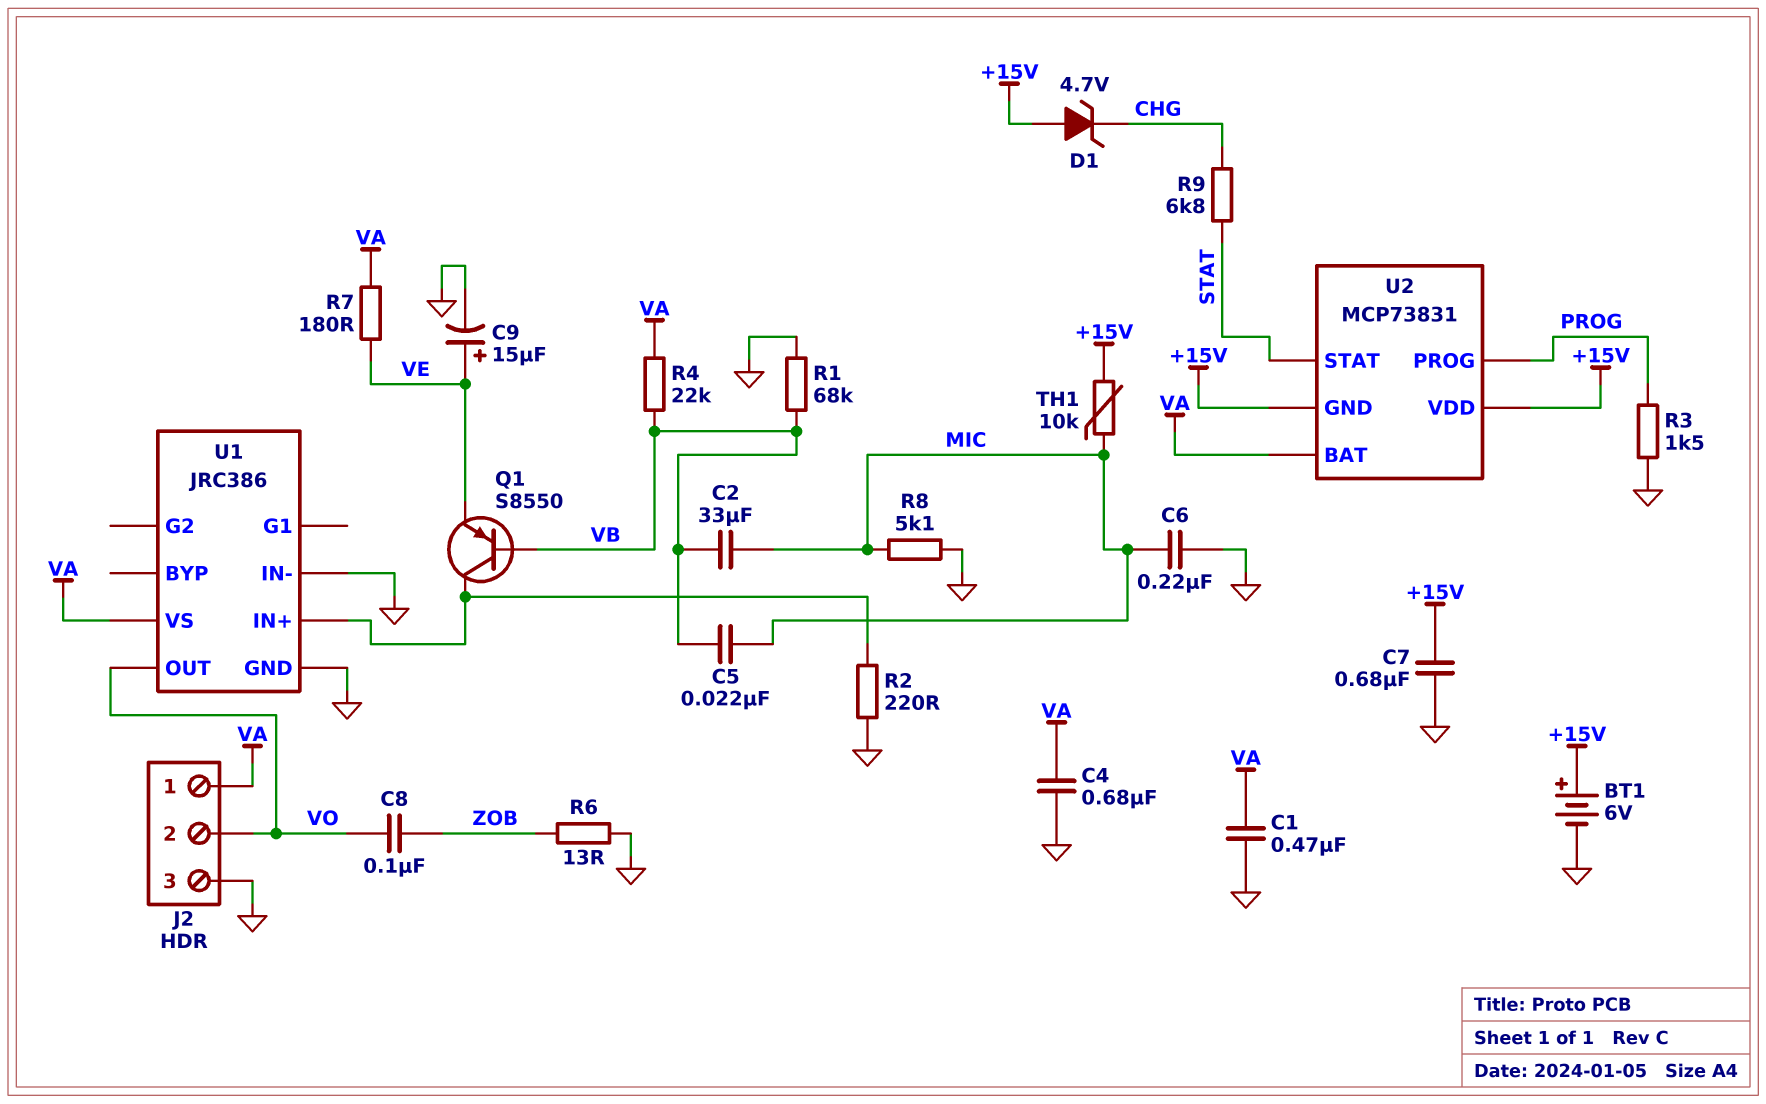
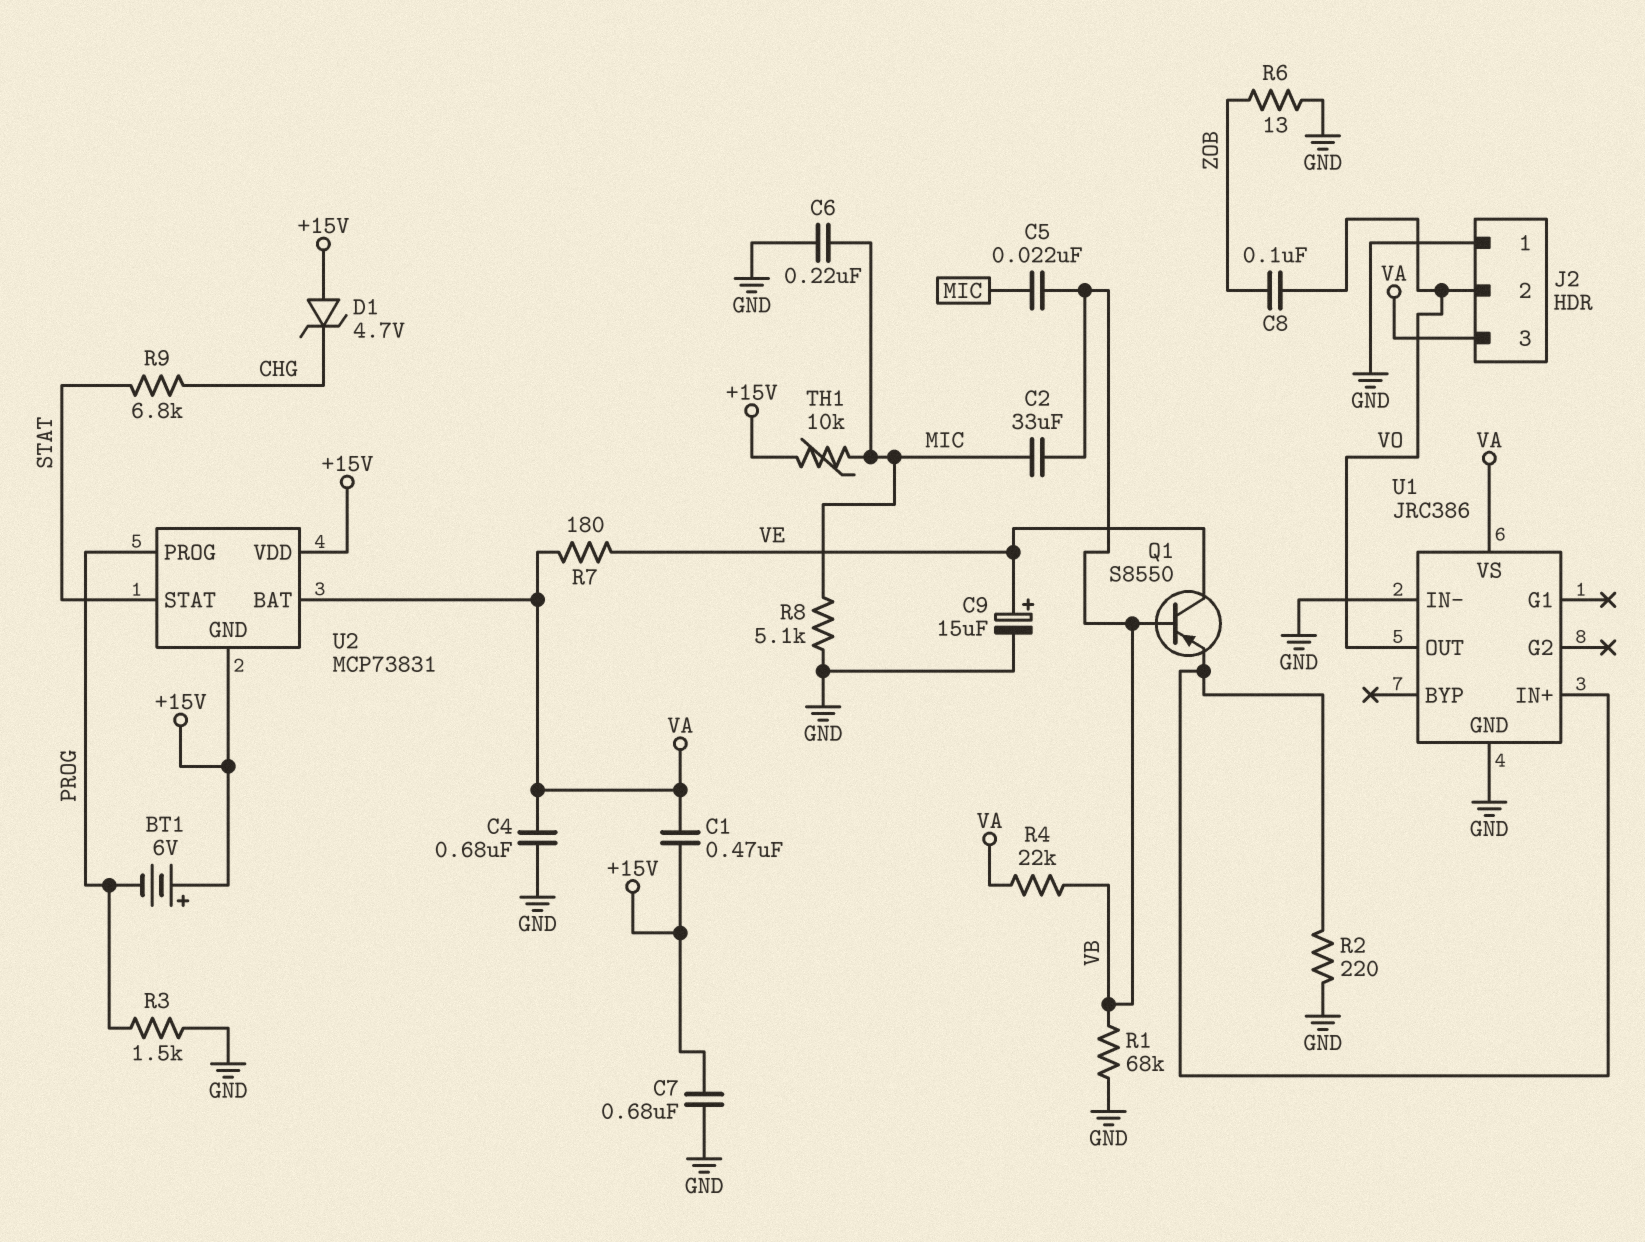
BT1: 6V (plus +15V, minus GND) -> 6V (plus +15V, minus PROG)
C1: 470nF (GND, VA) -> 470nF (+15V, VA)
J2 pin 1: VA -> GND
J2 pin 3: GND -> VA
Q1: PNP S8550 (B VB, C U1/IN+, E VE) -> PNP S8550 (B VB, C VE, E U1/IN+)

